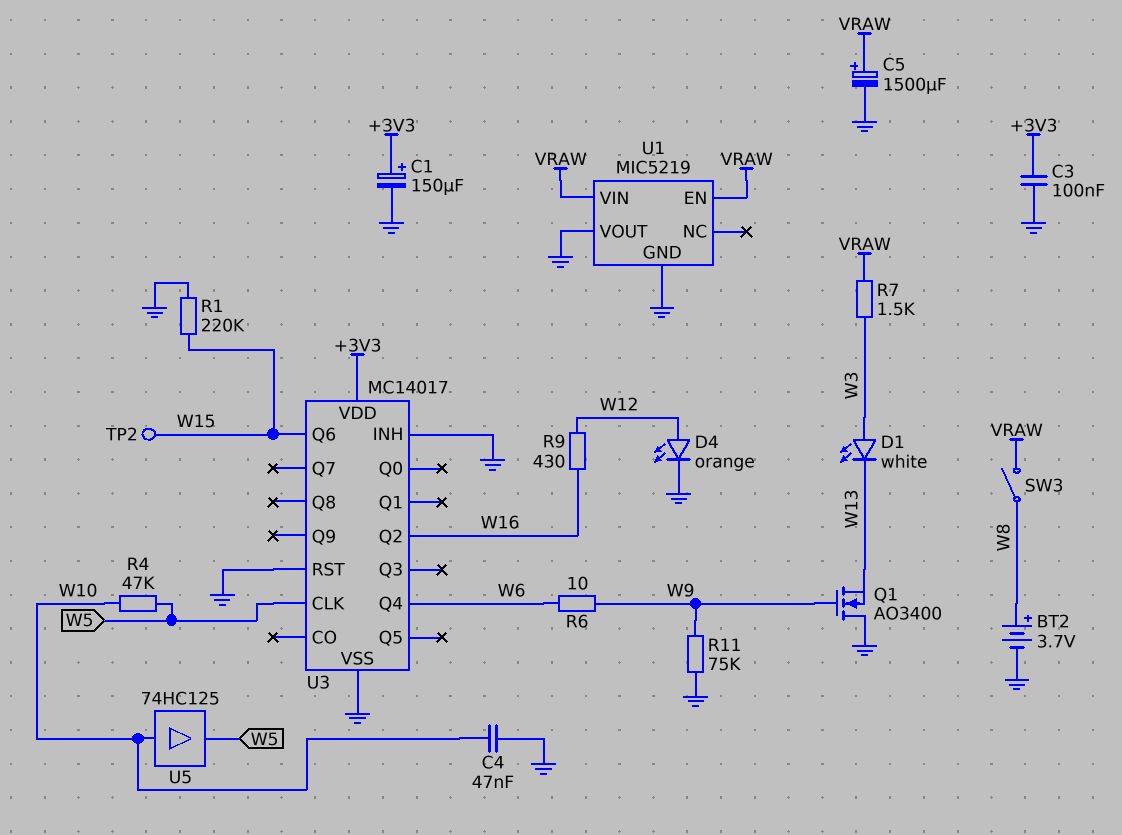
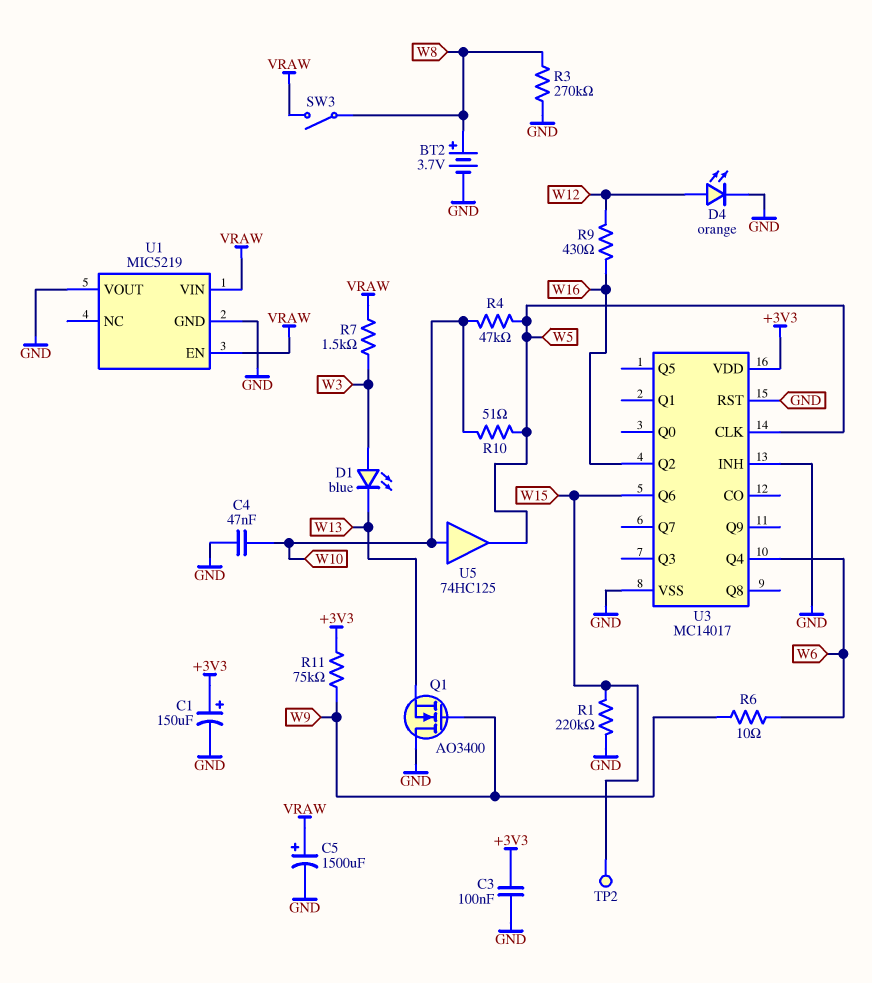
D1: LED white (A W3, K W13) -> LED blue (A W3, K W13)
R3: none -> 270k (GND, W8)
R10: none -> 51 (W5, W10)
R11: 75k (GND, W9) -> 75k (+3V3, W9)

